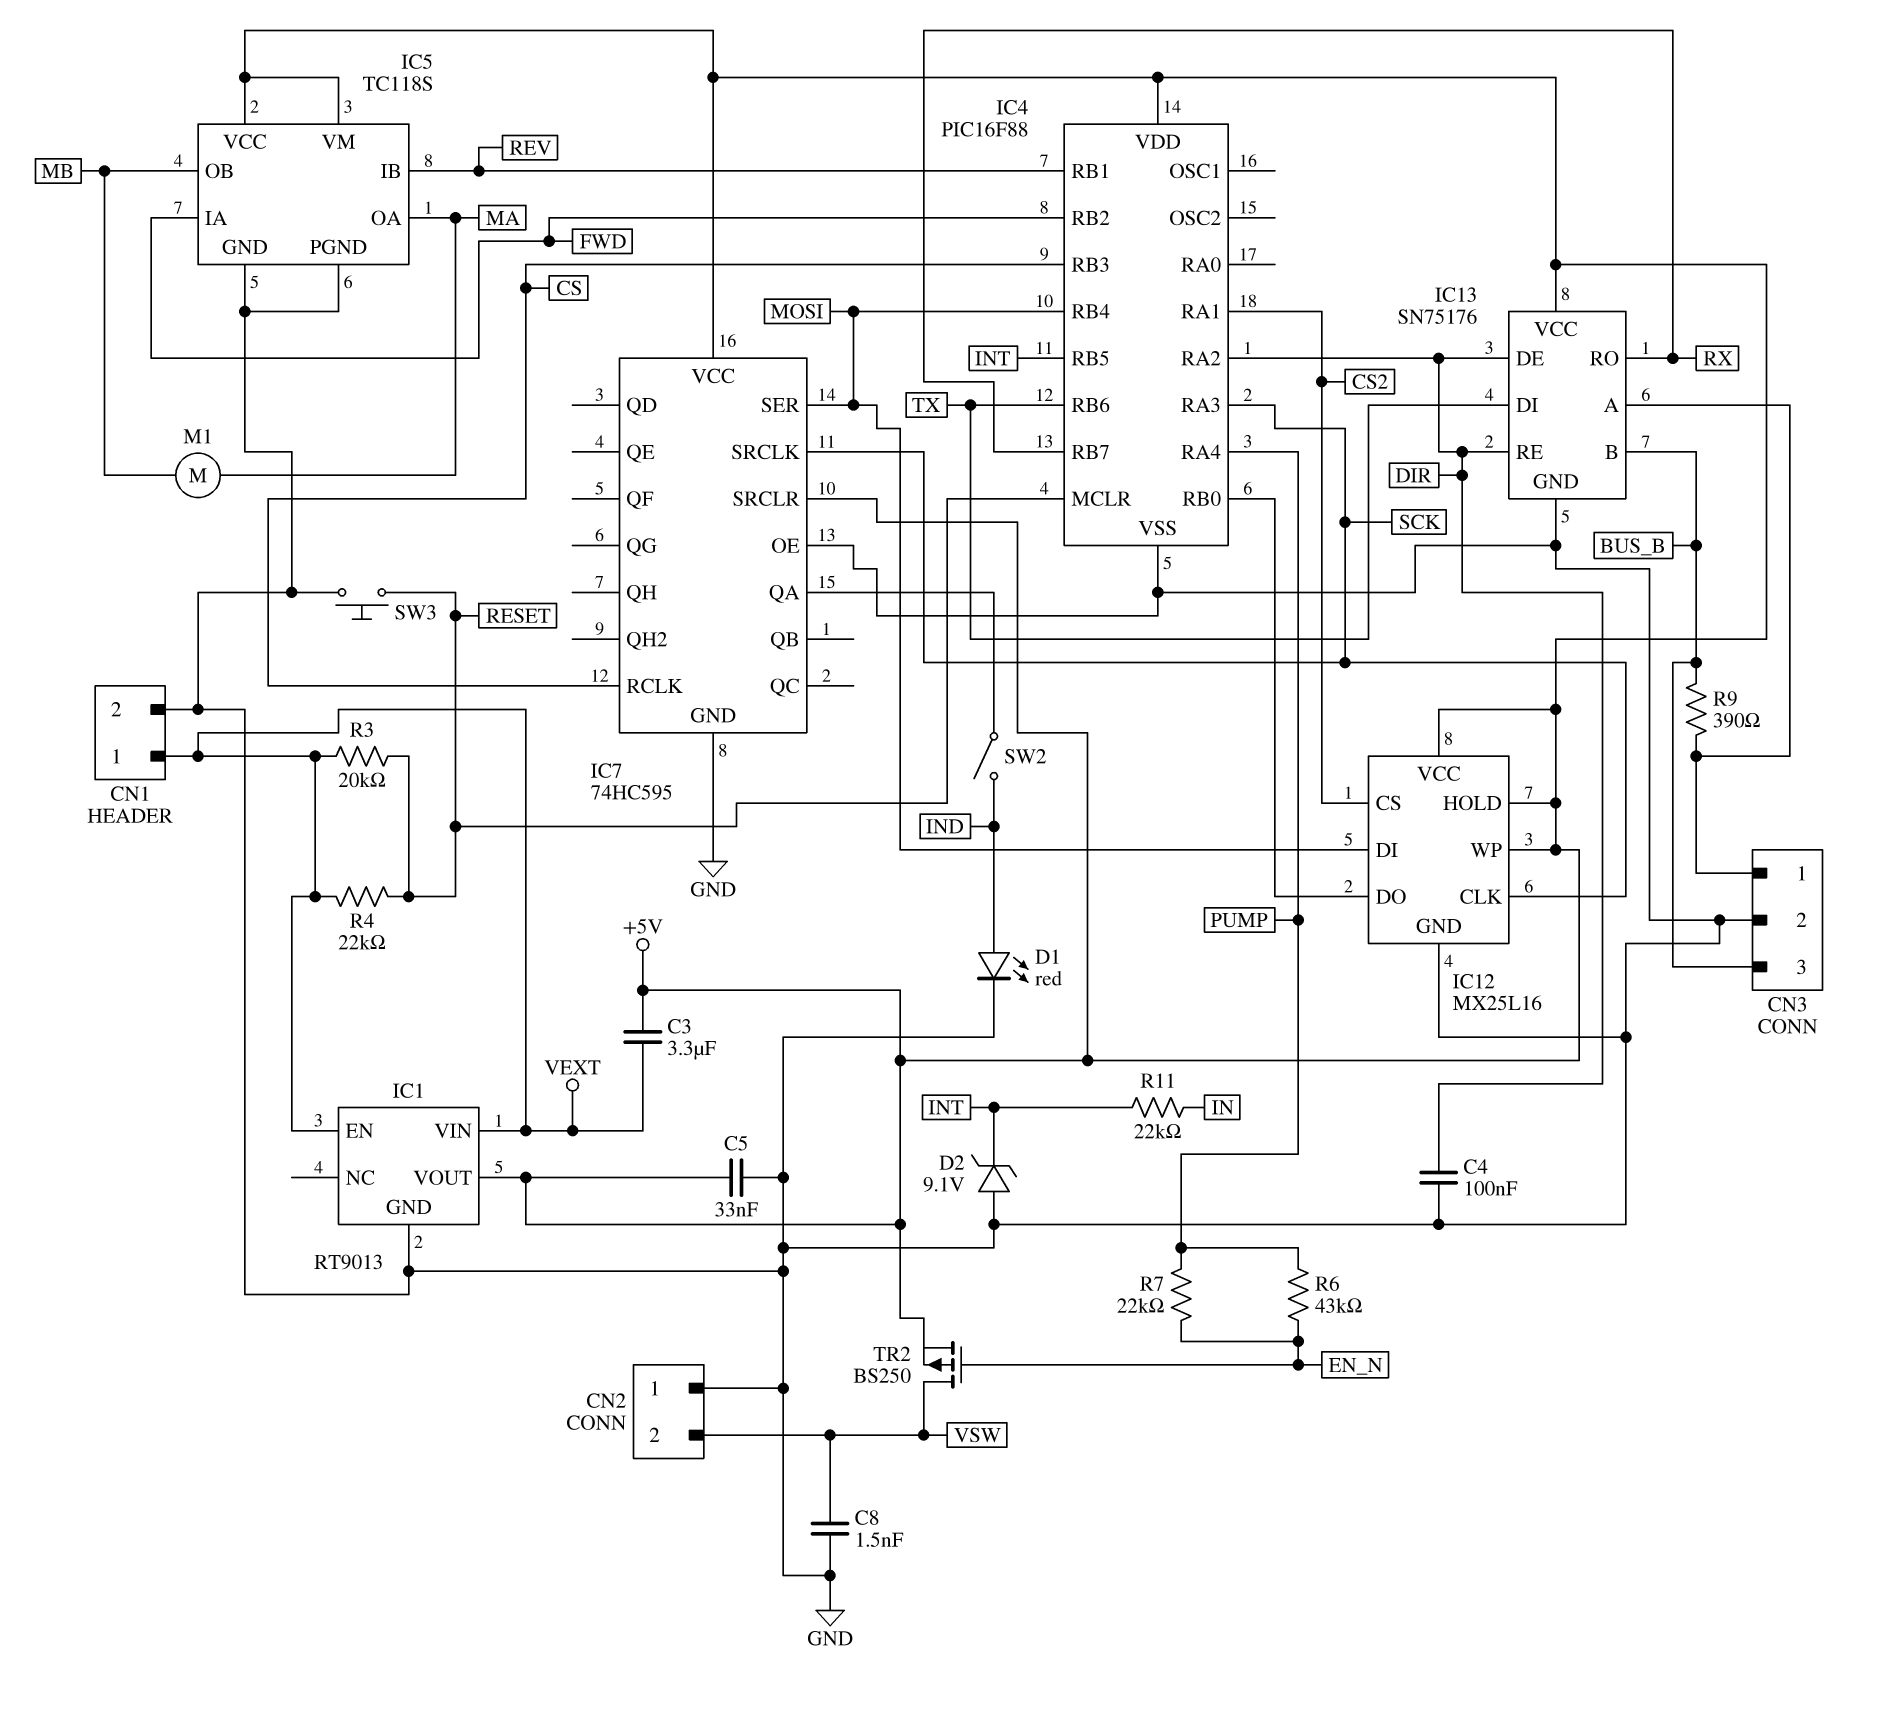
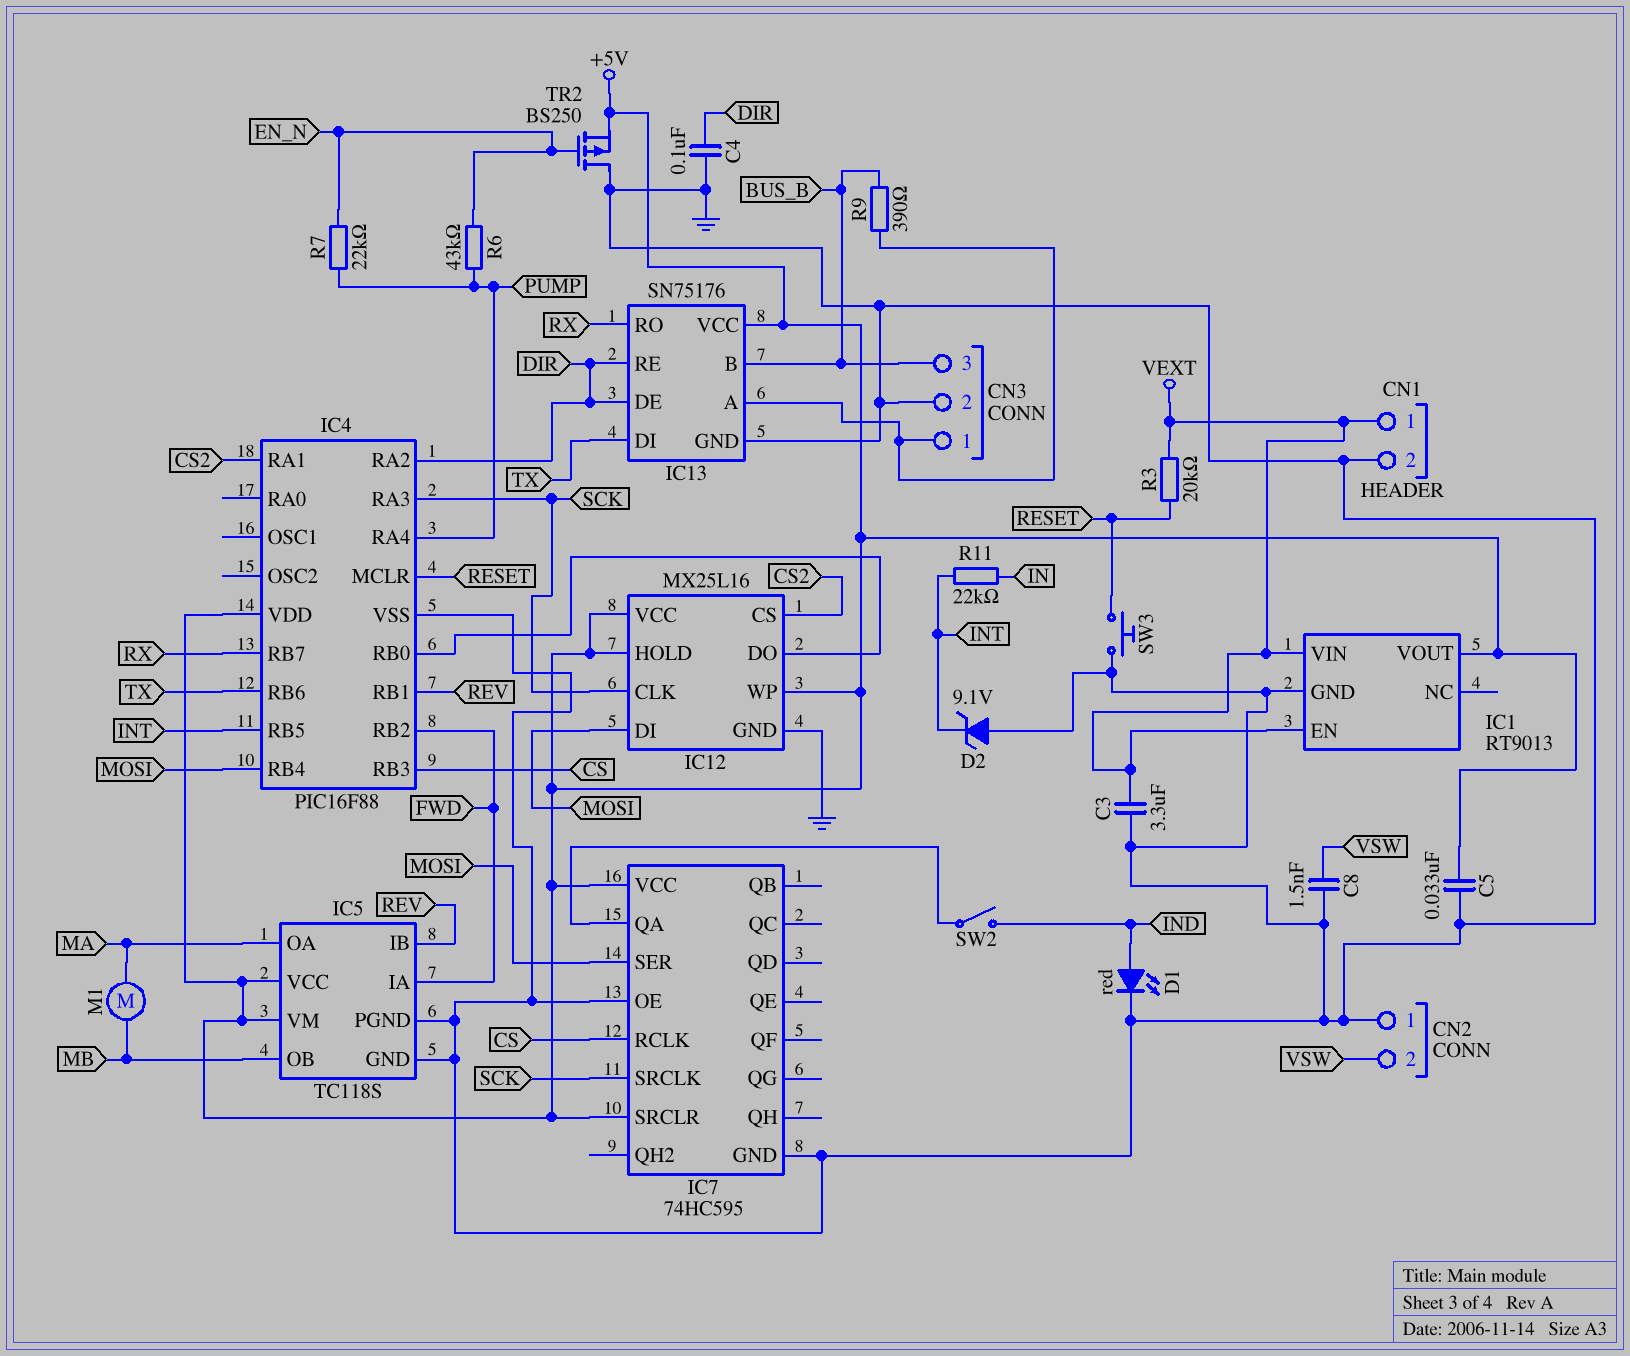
C3: 3.3uF (+5V, VEXT) -> 3.3uF (GND, VEXT)
R4: 22k (RESET, VEXT) -> none
TR2: PMOS BS250 (G EN_N, D VSW, S +5V) -> PMOS BS250 (G EN_N, D GND, S +5V)

